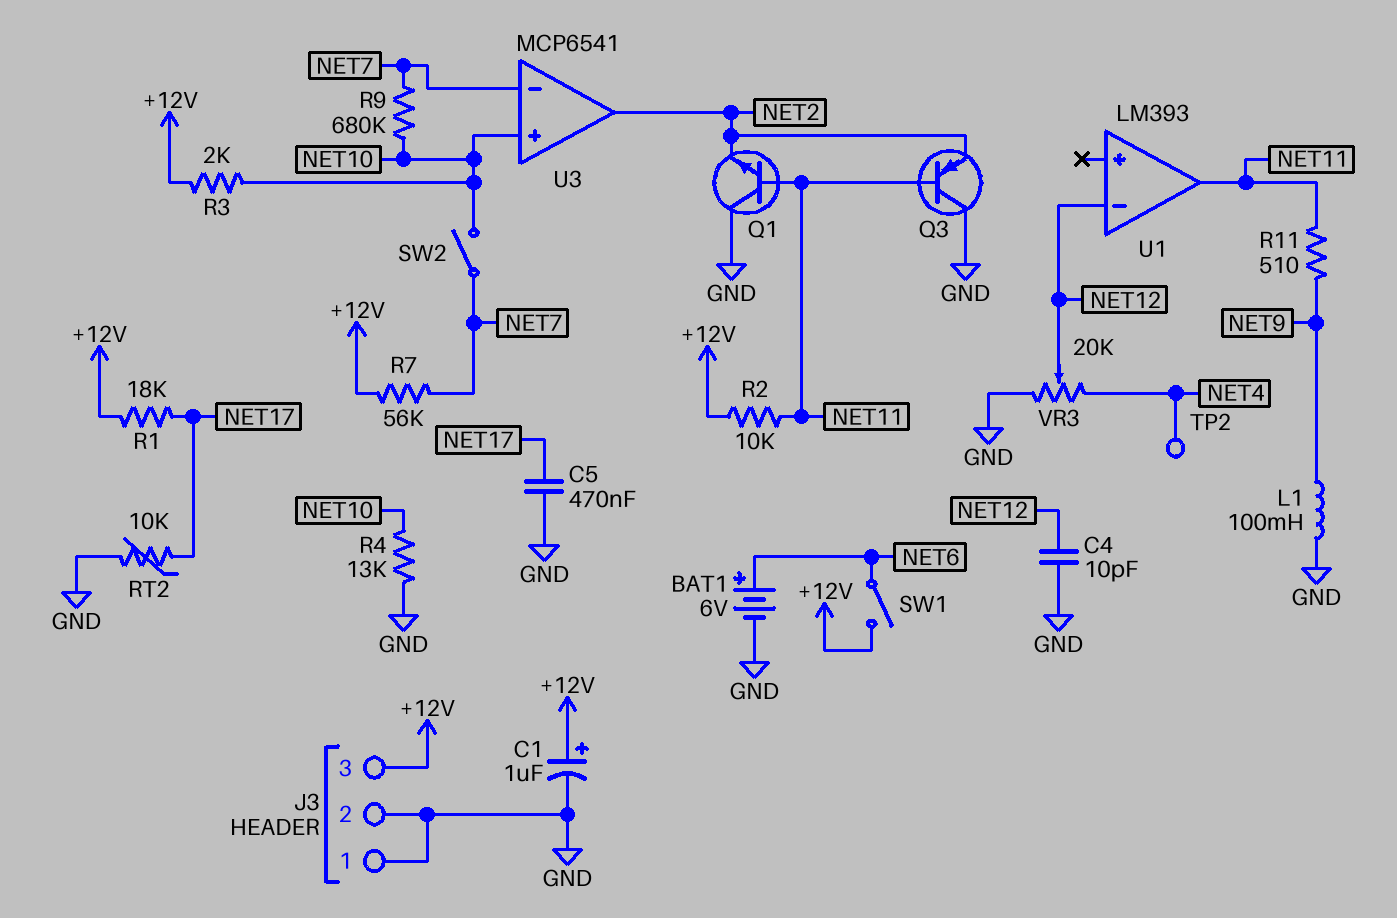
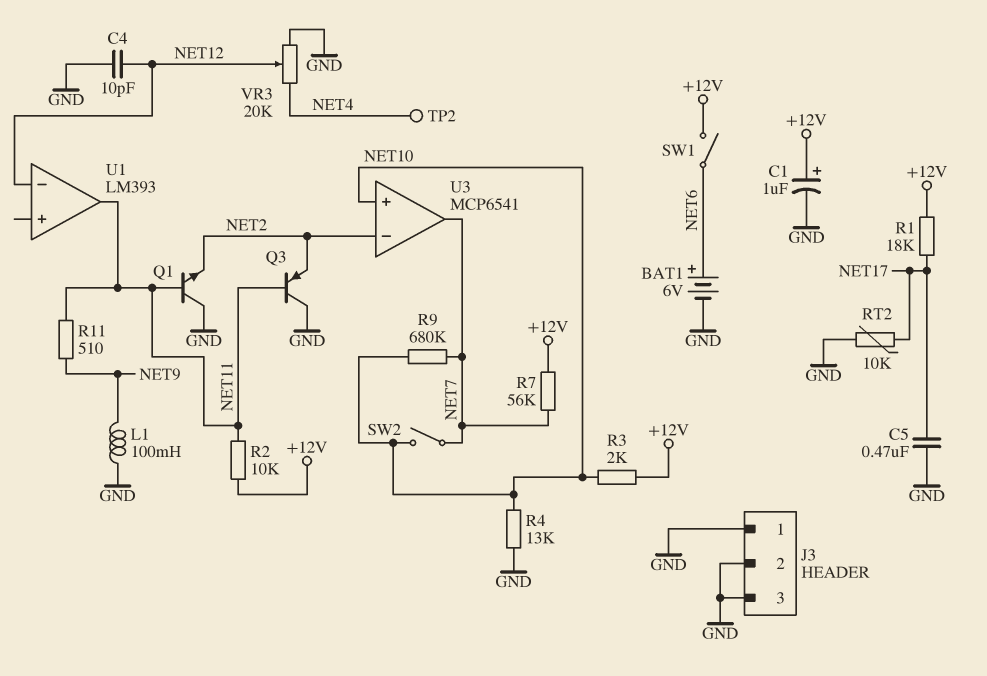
J3 pin 3: +12V -> GND
U3 pin in-: NET7 -> NET2
U3 pin out: NET2 -> NET7

